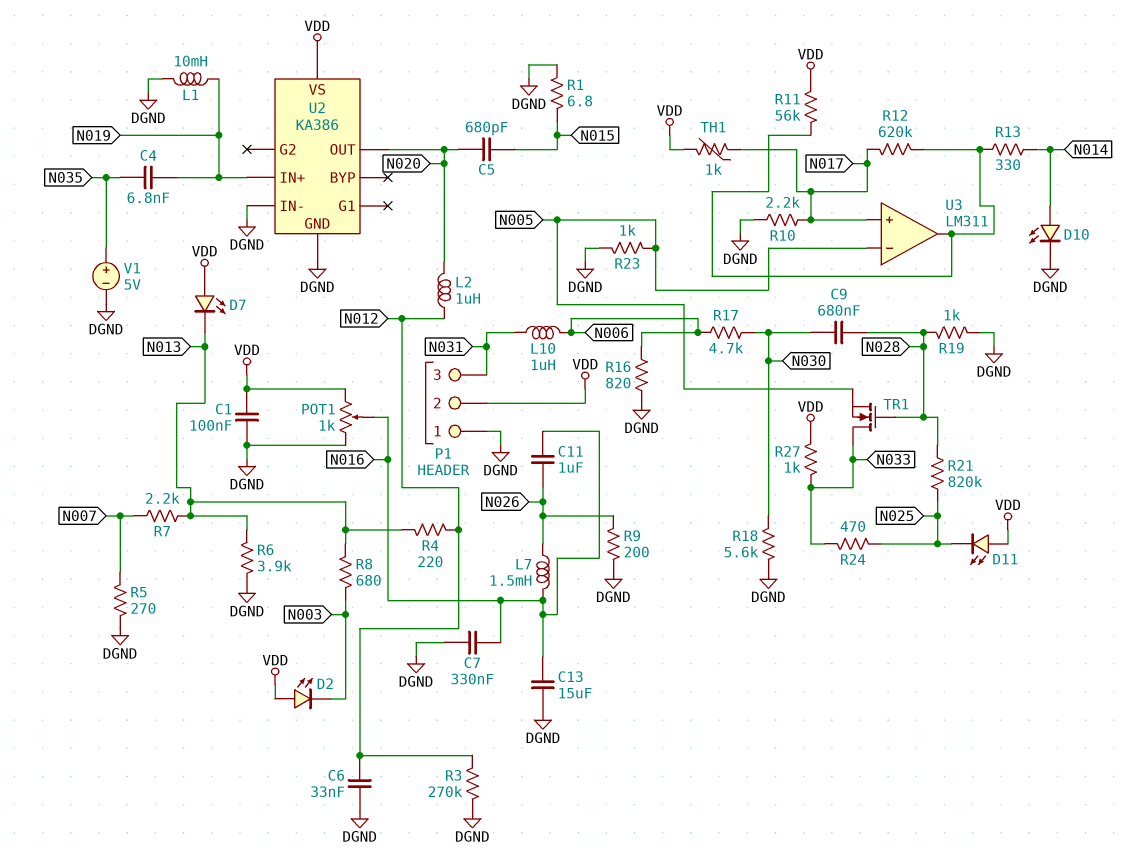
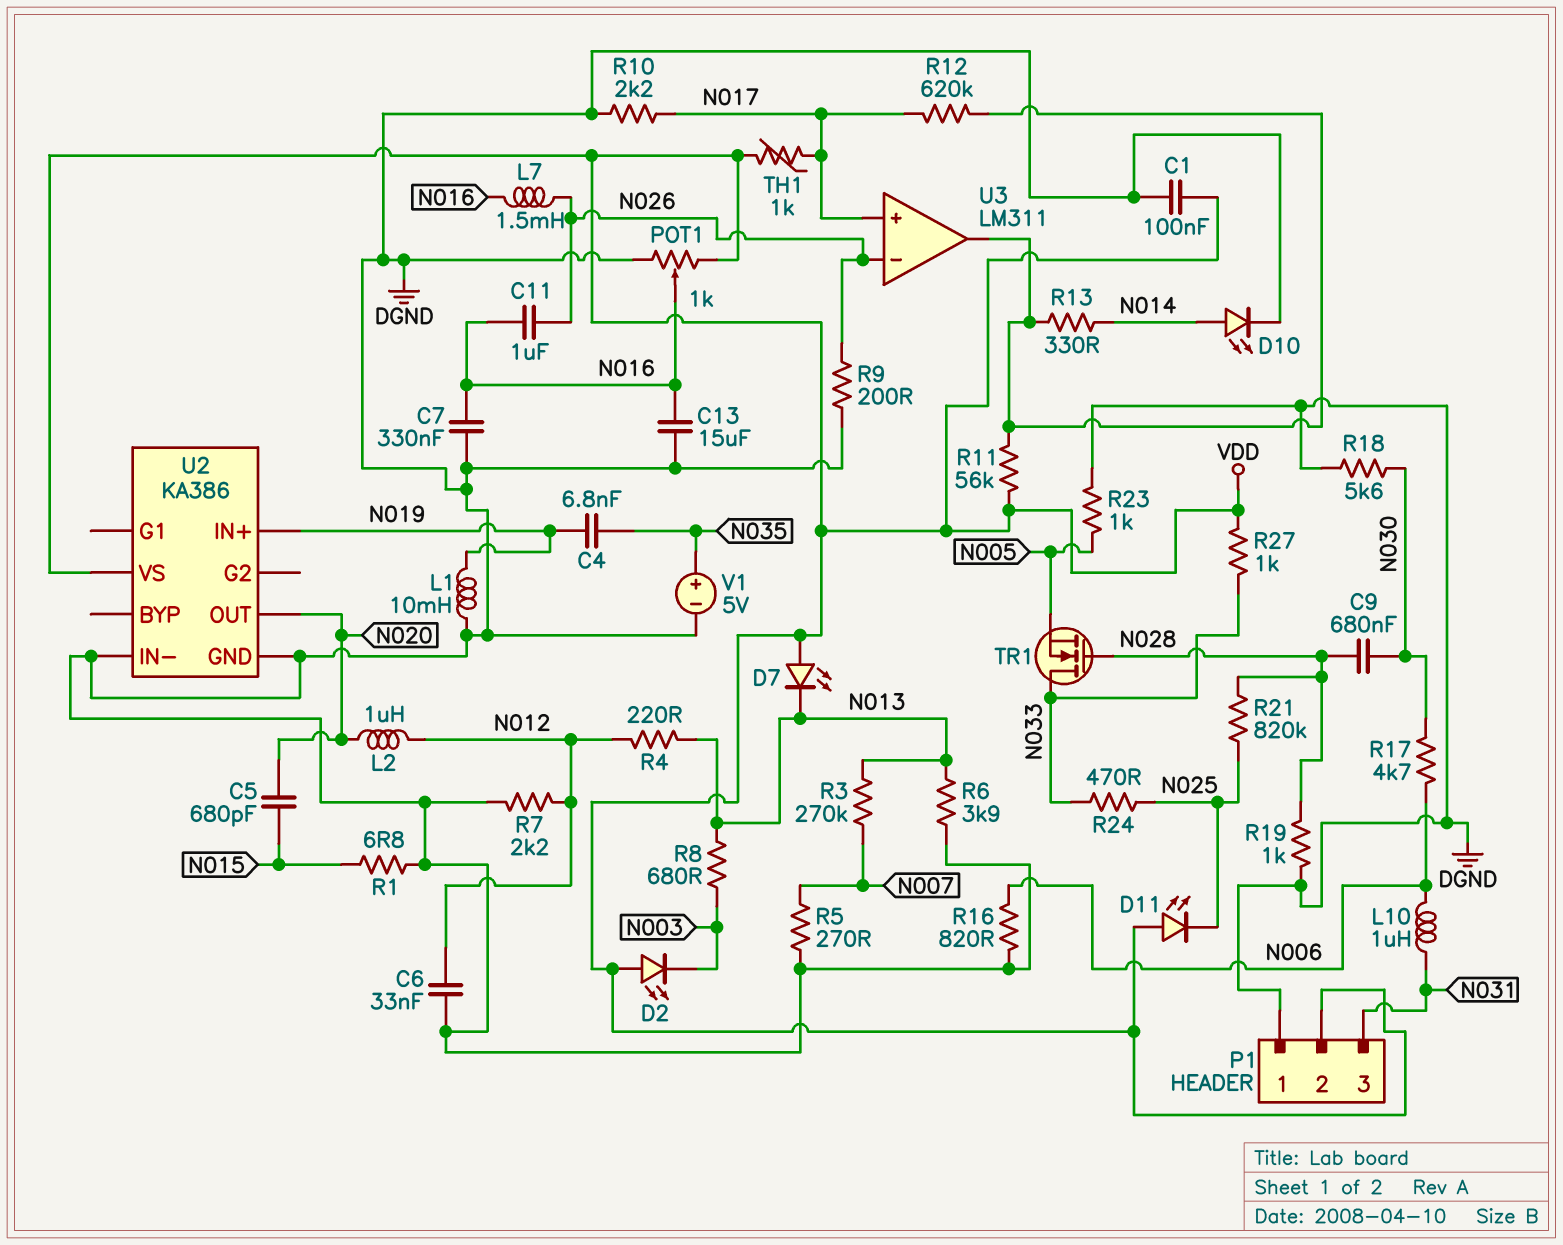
R3: 270k (DGND, N012) -> 270k (N007, N013)
R7: 2.2k (N007, N013) -> 2.2k (DGND, N012)
U3 pin in-: N005 -> N026

